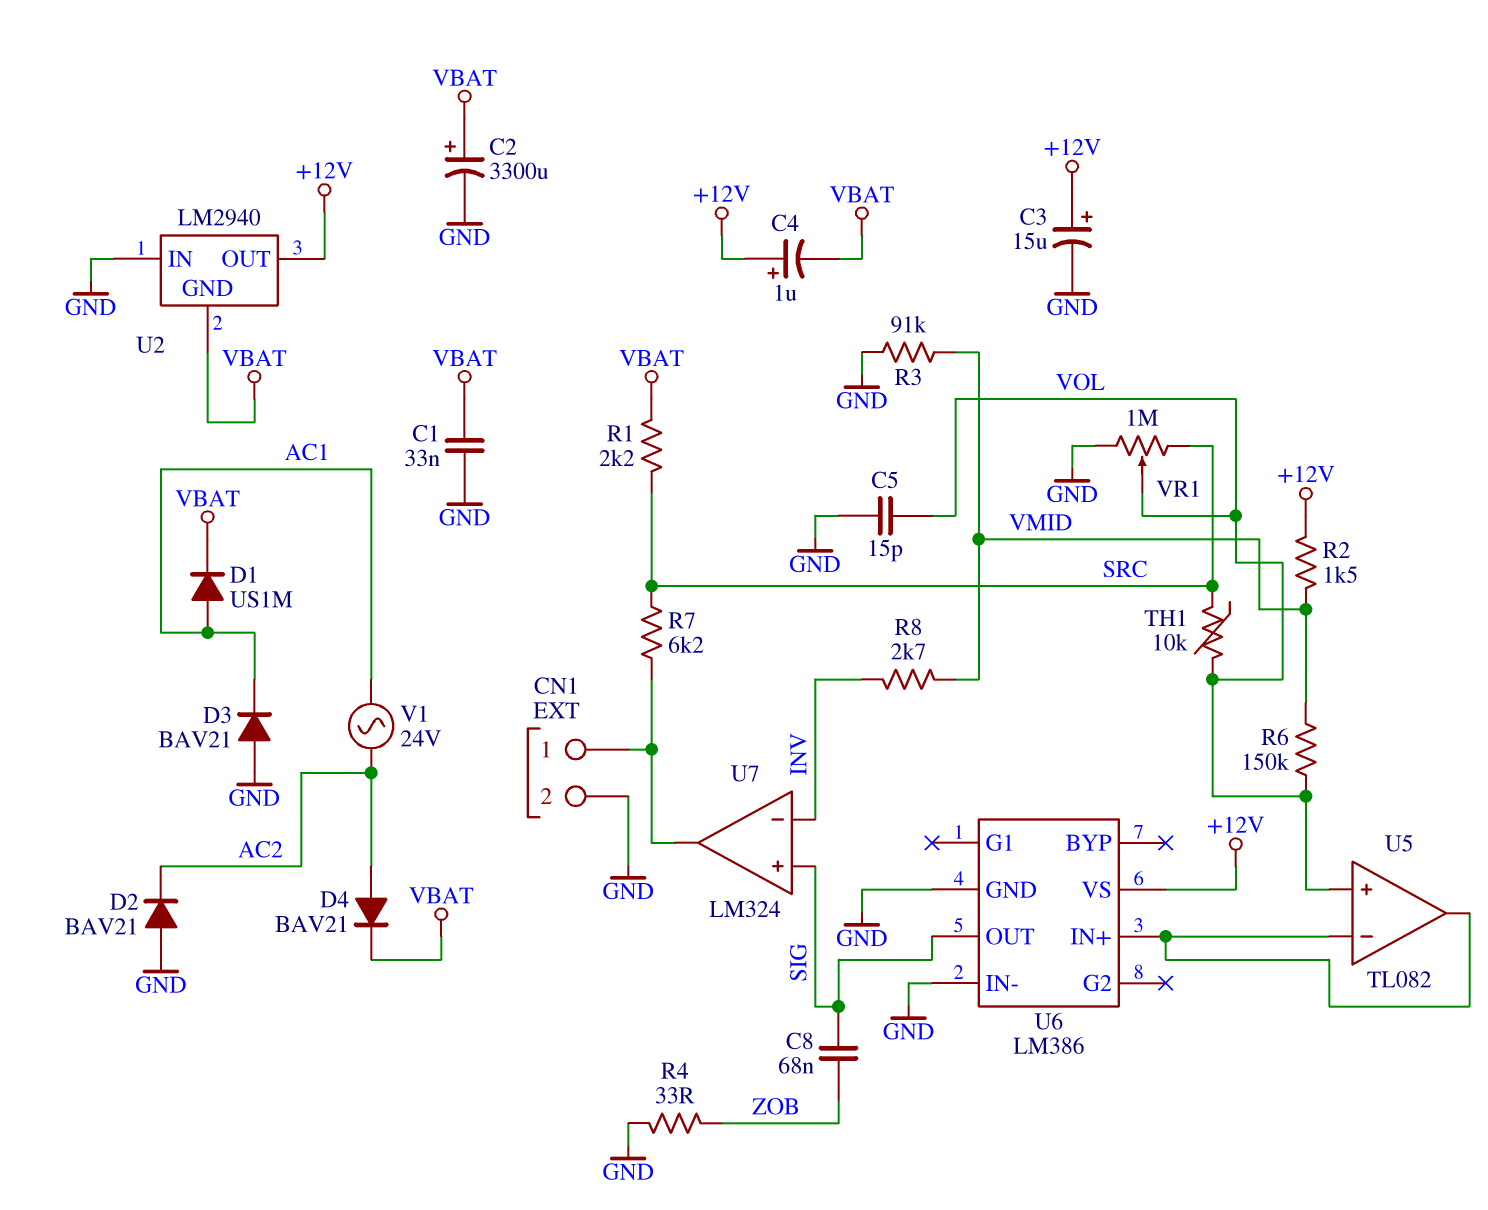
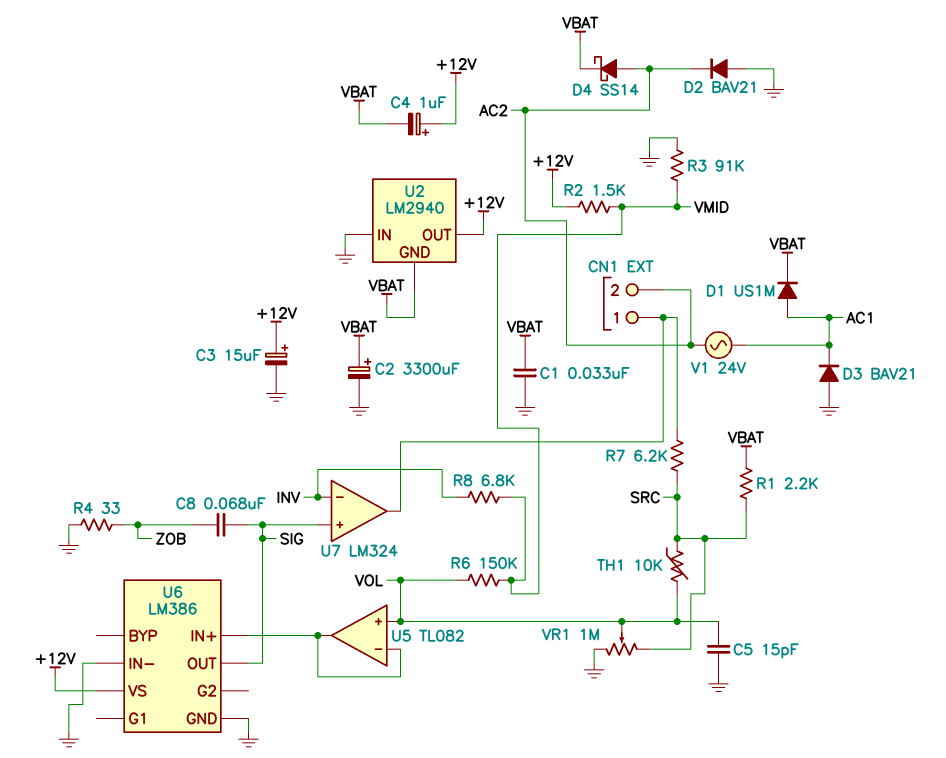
CN1 pin 2: GND -> AC2
D4: diode BAV21 (A AC2, K VBAT) -> schottky SS14 (A AC2, K VBAT)
R8: 2.7k (INV, VMID) -> 6.8k (INV, VMID)

